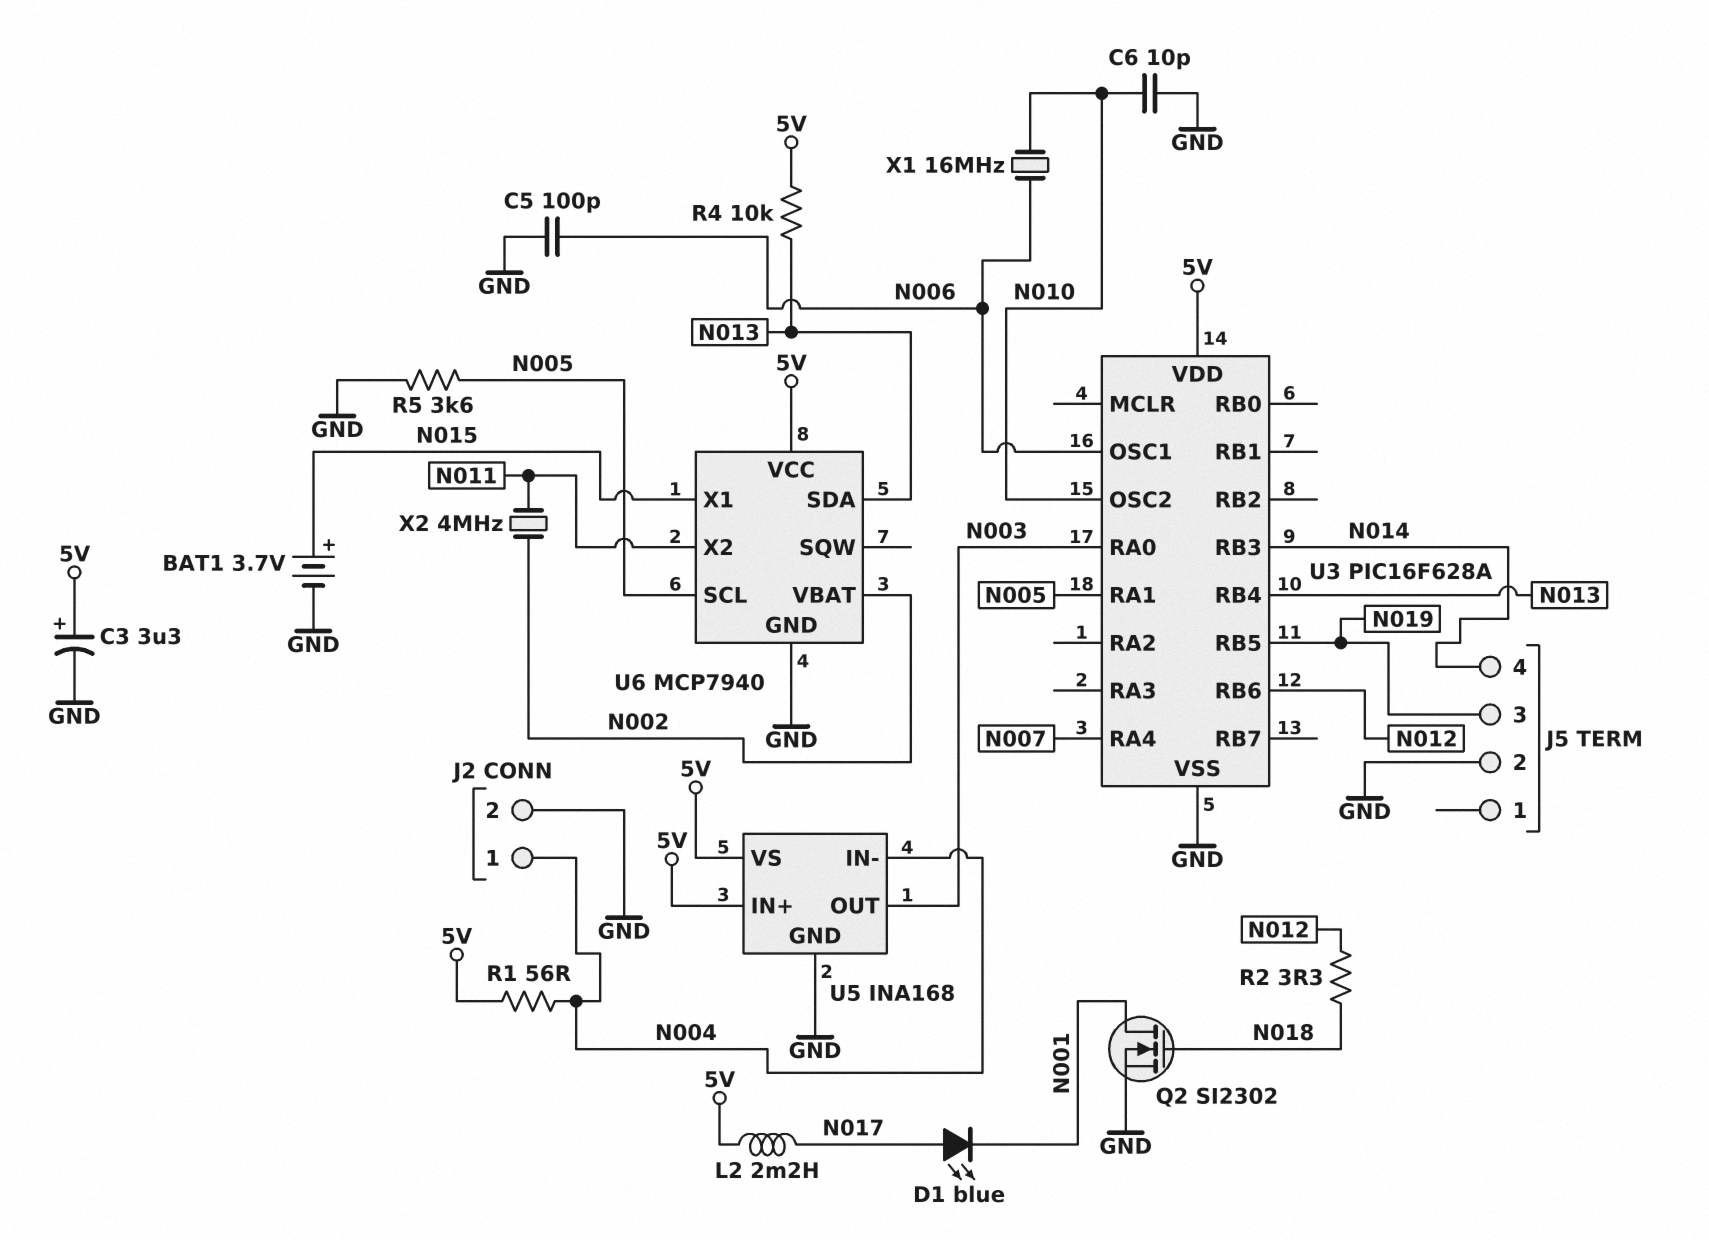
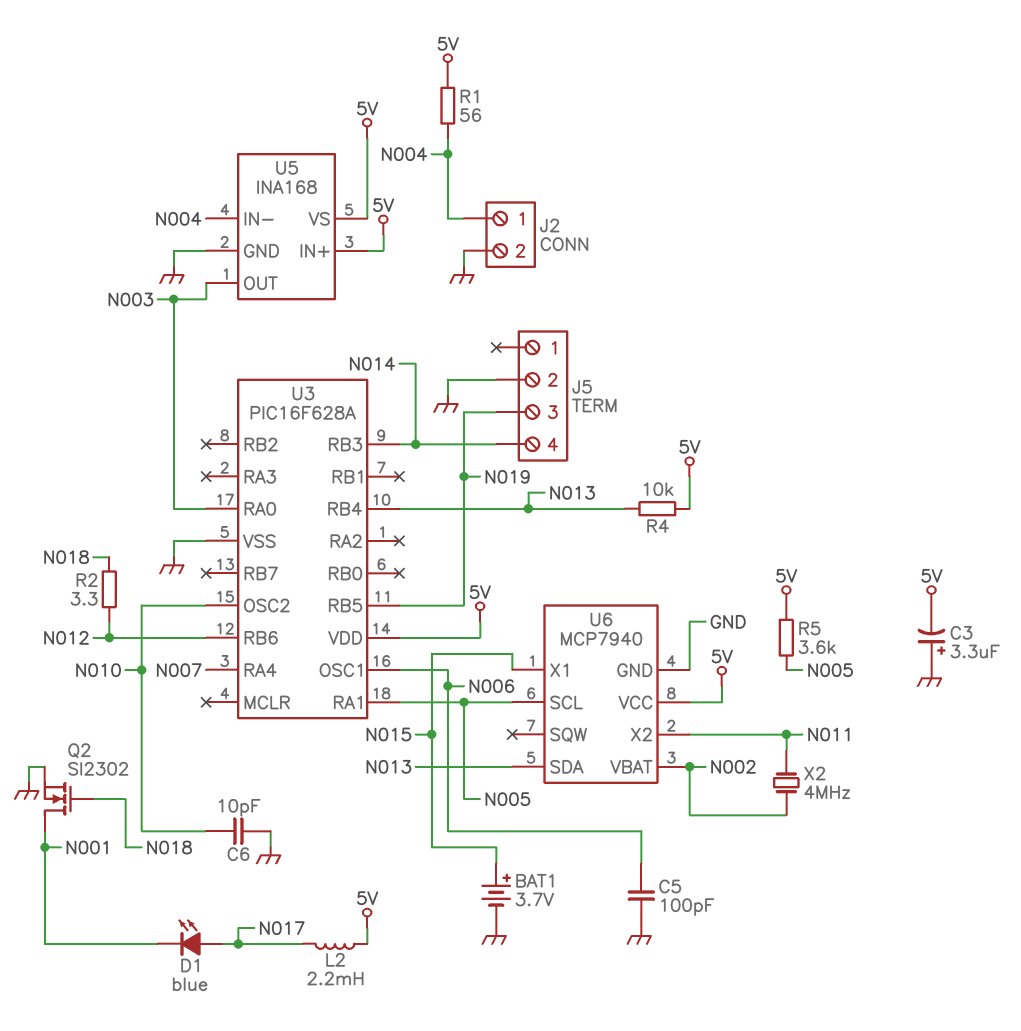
C3: 3.3uF (plus 5V, minus GND) -> 3.3uF (plus GND, minus 5V)
R5: 3.6k (GND, N005) -> 3.6k (5V, N005)
X1: 16MHz (N006, N010) -> none

